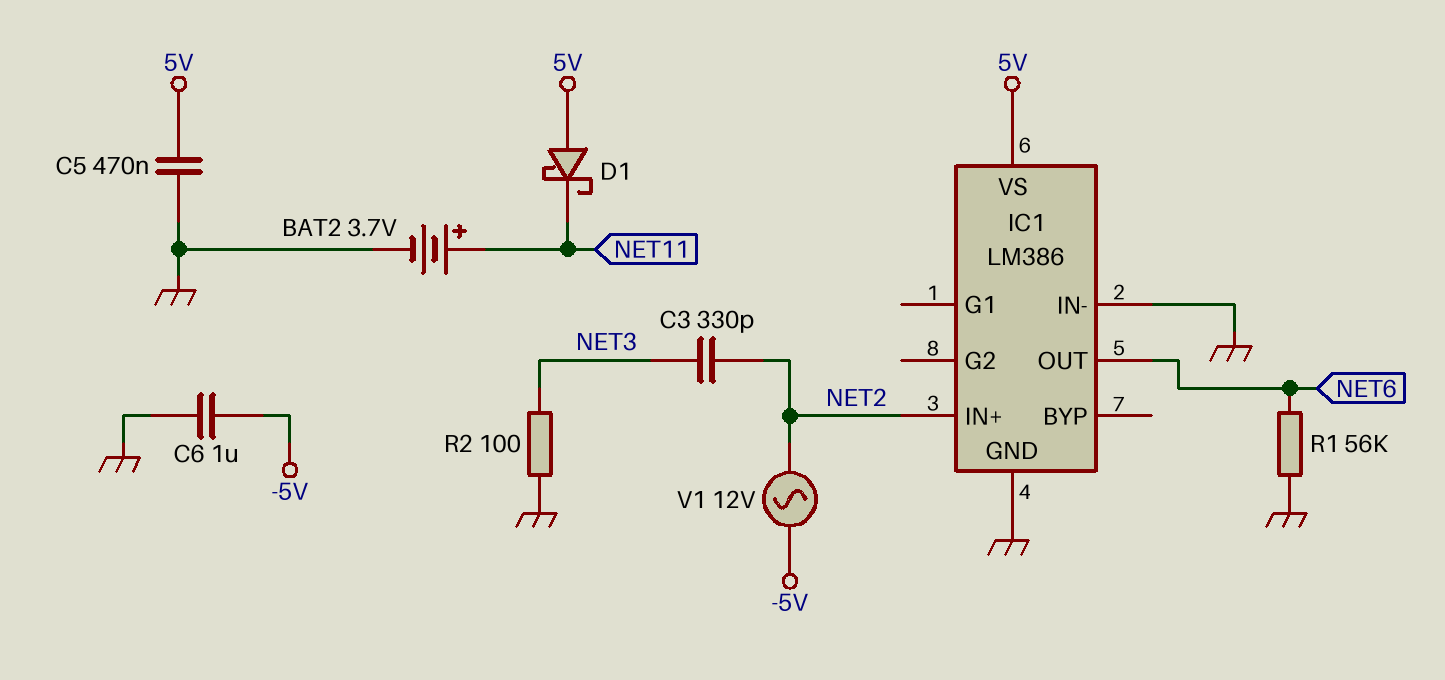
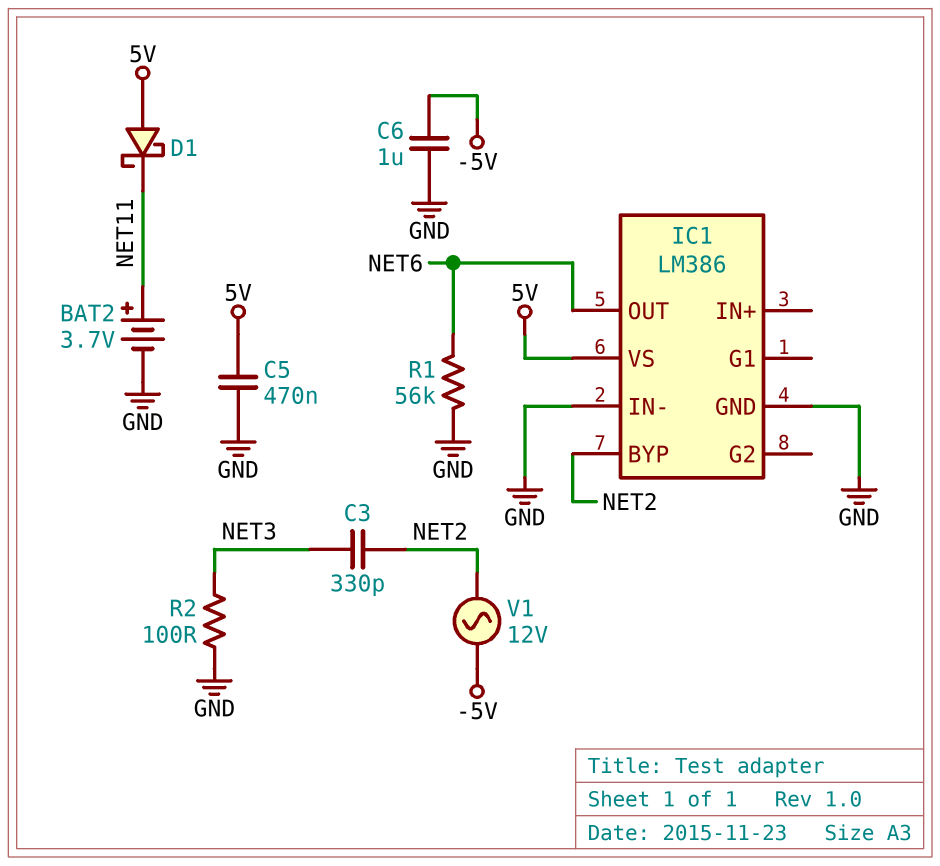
IC1 pin BYP: none -> NET2
IC1 pin IN+: NET2 -> none

